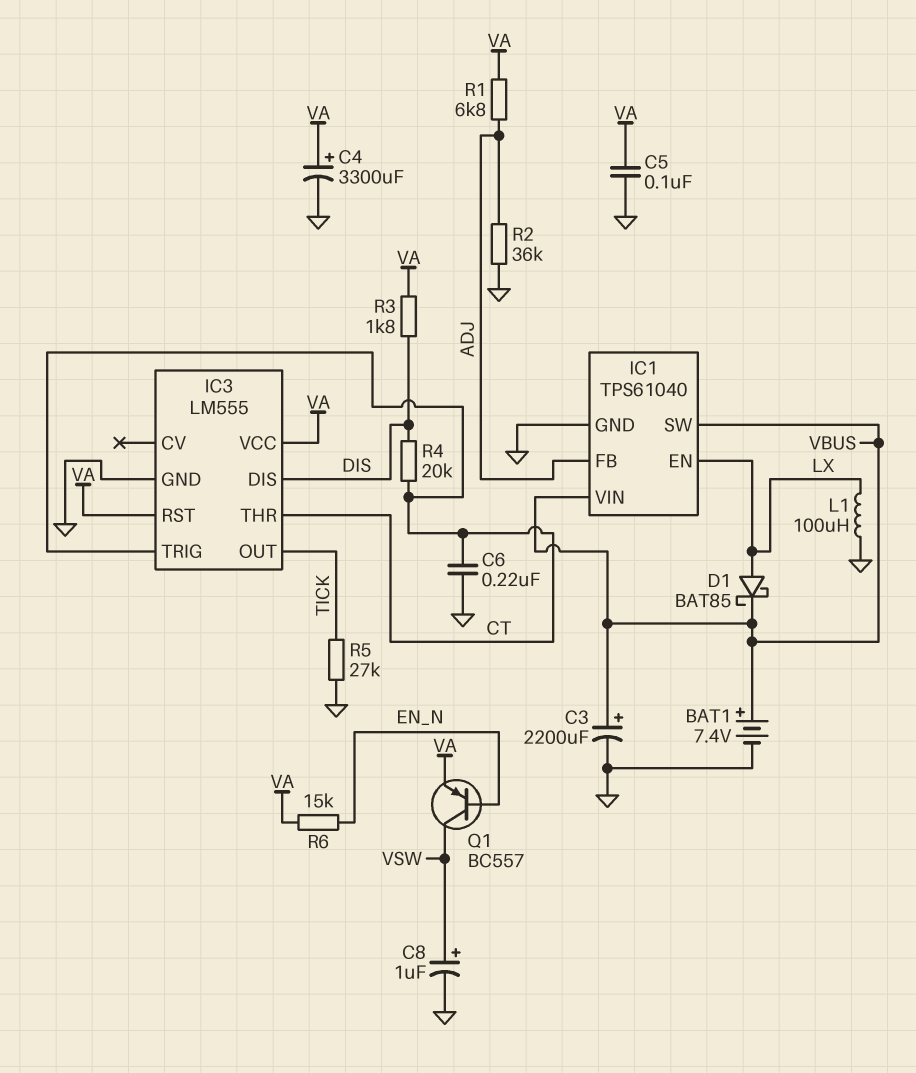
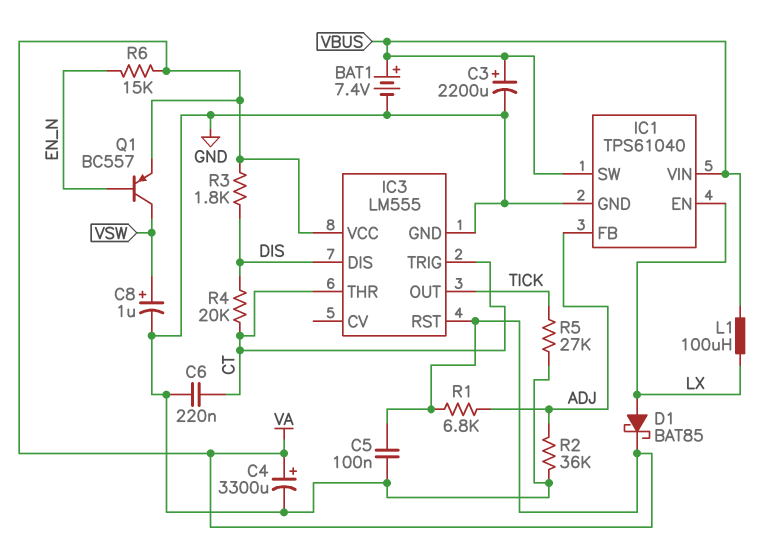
D1: schottky BAT85 (A LX, K VBUS) -> schottky BAT85 (A LX, K VA)
L1: 100uH (GND, LX) -> 100uH (LX, VBUS)

